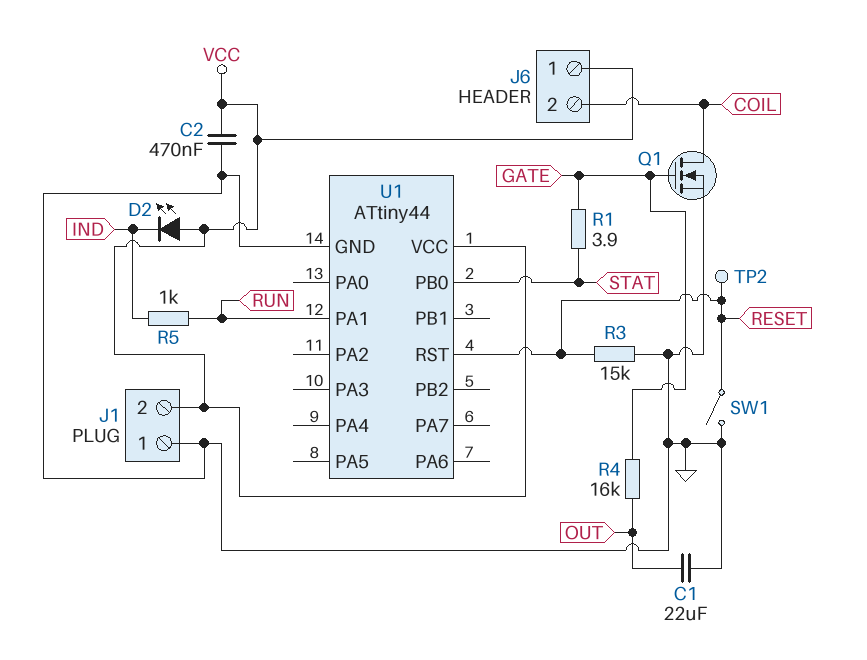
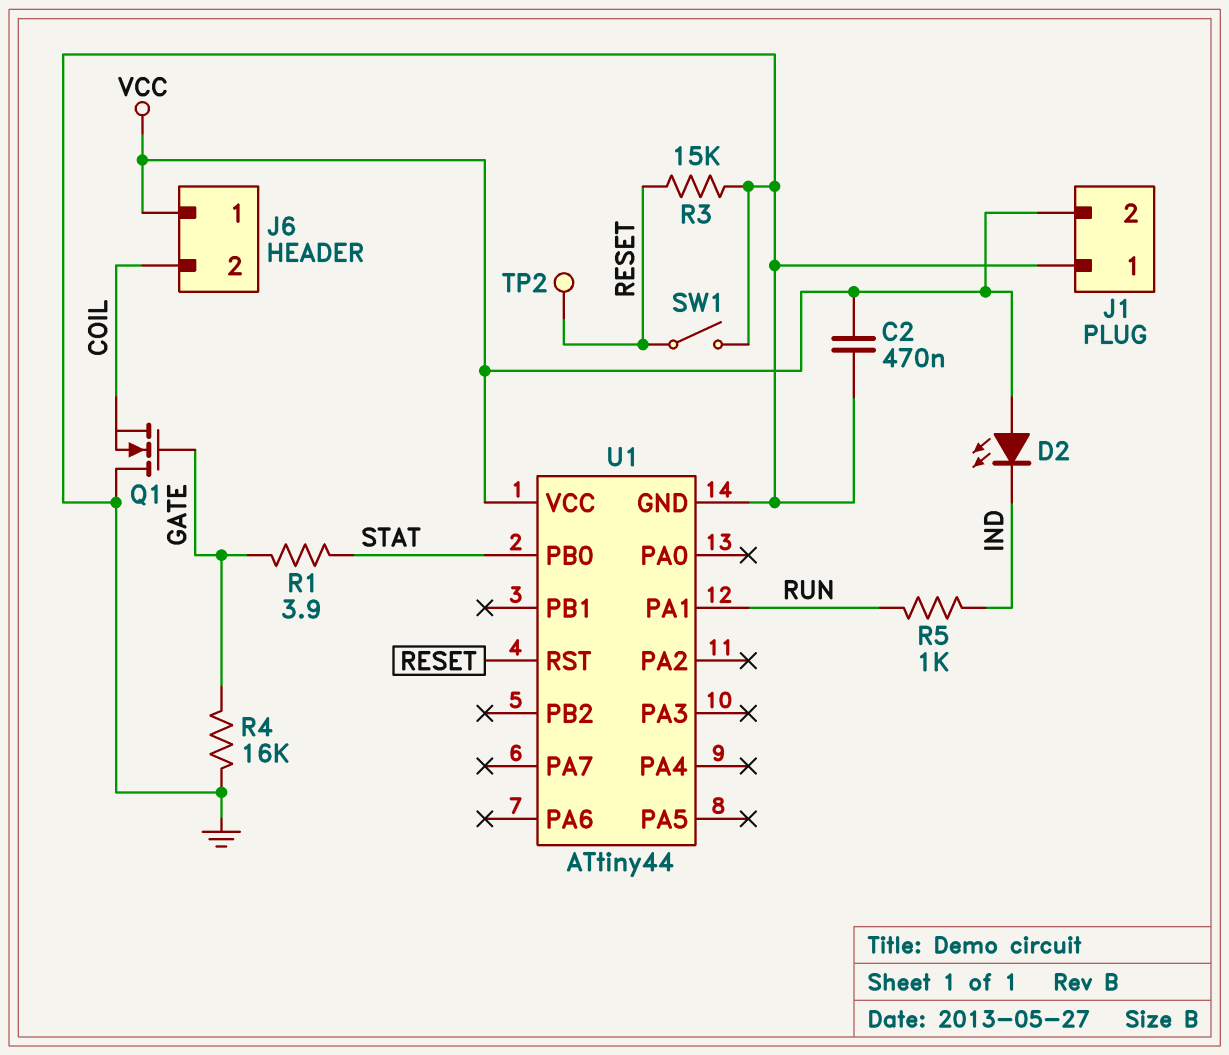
C1: 22uF (GND, OUT) -> none
Q1: NMOS (G GATE, D COIL, S GND) -> NMOS (G GATE, D GND, S COIL)
R4: 16k (GATE, OUT) -> 16k (GATE, GND)

